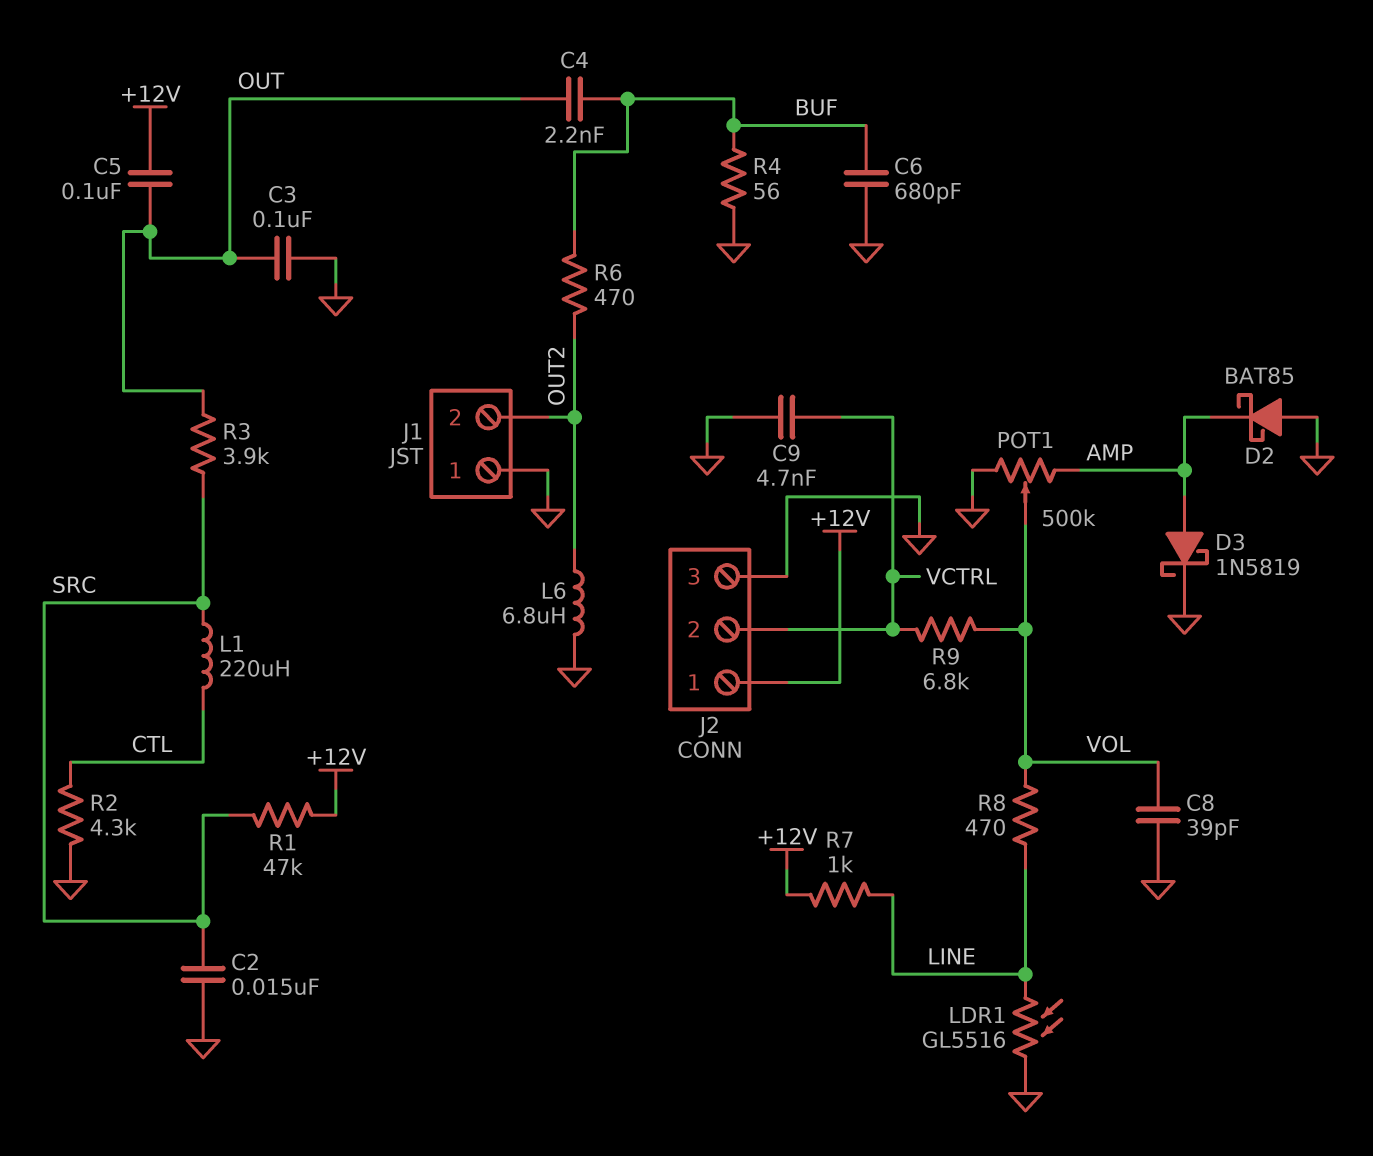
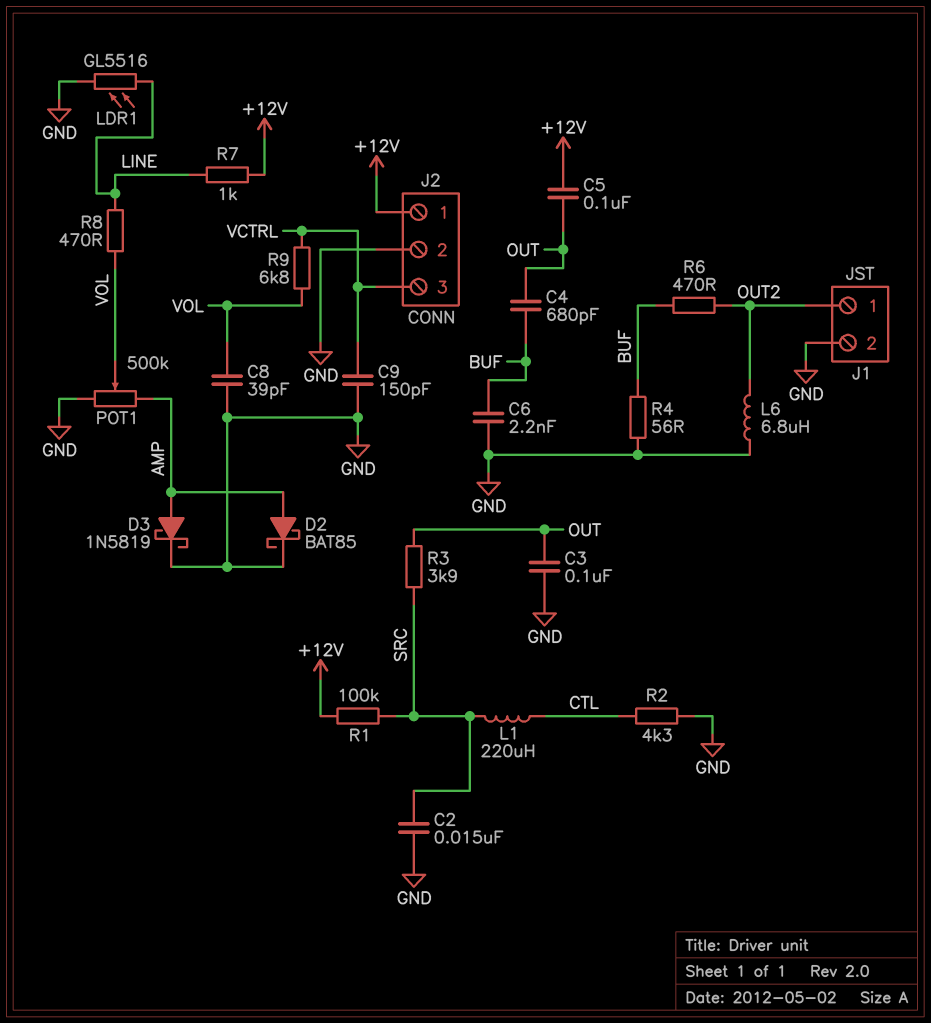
C4: 2.2nF (BUF, OUT) -> 680pF (BUF, OUT)
C6: 680pF (BUF, GND) -> 2.2nF (BUF, GND)
C9: 4.7nF (GND, VCTRL) -> 150pF (GND, VCTRL)
D2: schottky BAT85 (A GND, K AMP) -> schottky BAT85 (A AMP, K GND)
J1 pin 1: GND -> OUT2
J1 pin 2: OUT2 -> GND
J2 pin 2: VCTRL -> GND
J2 pin 3: GND -> VCTRL
R1: 47k (+12V, SRC) -> 100k (+12V, SRC)

